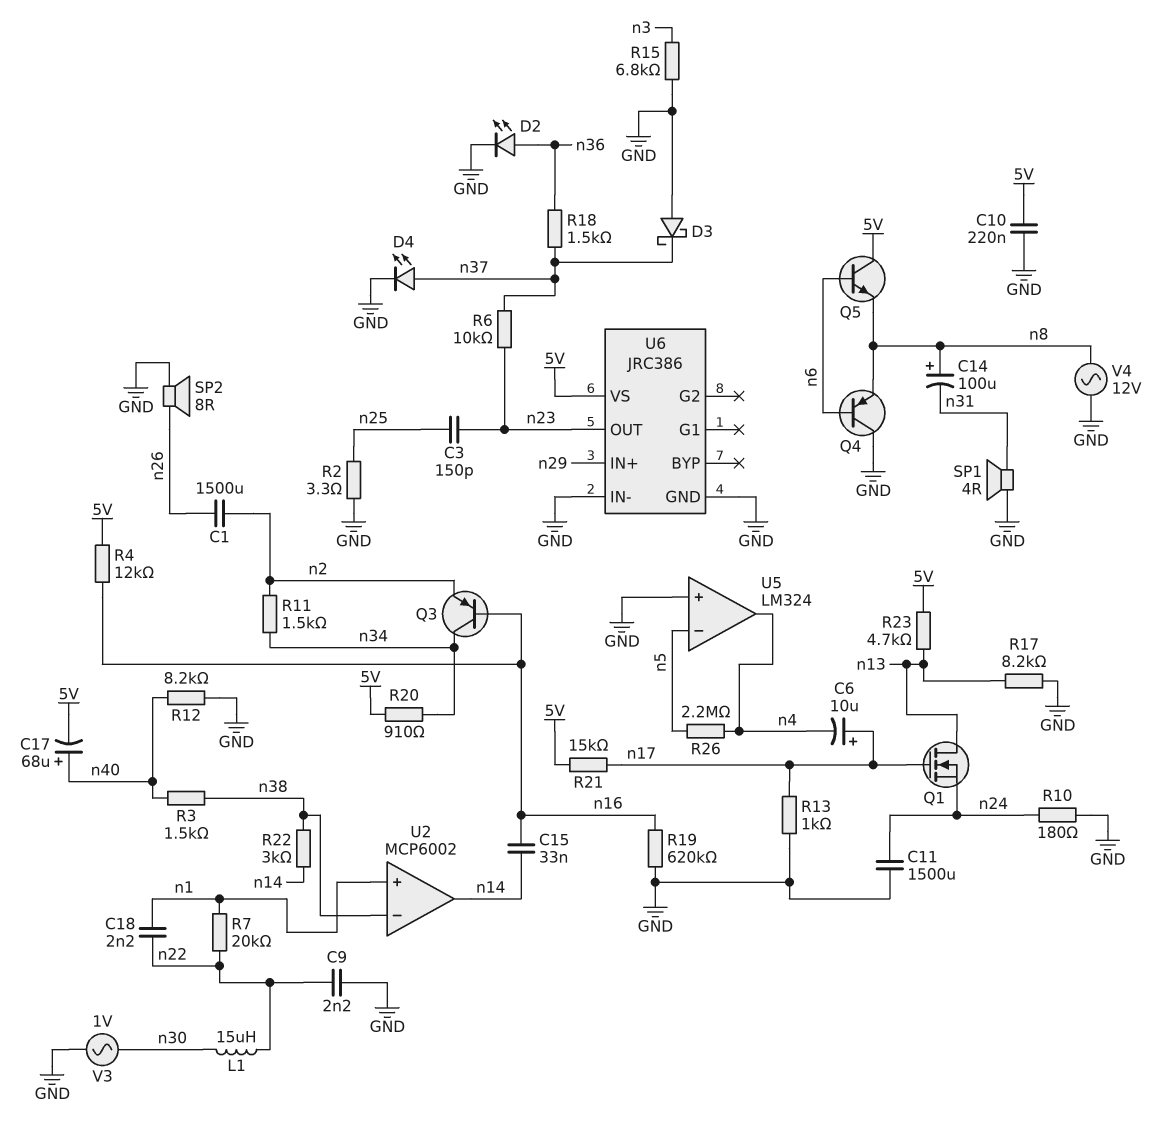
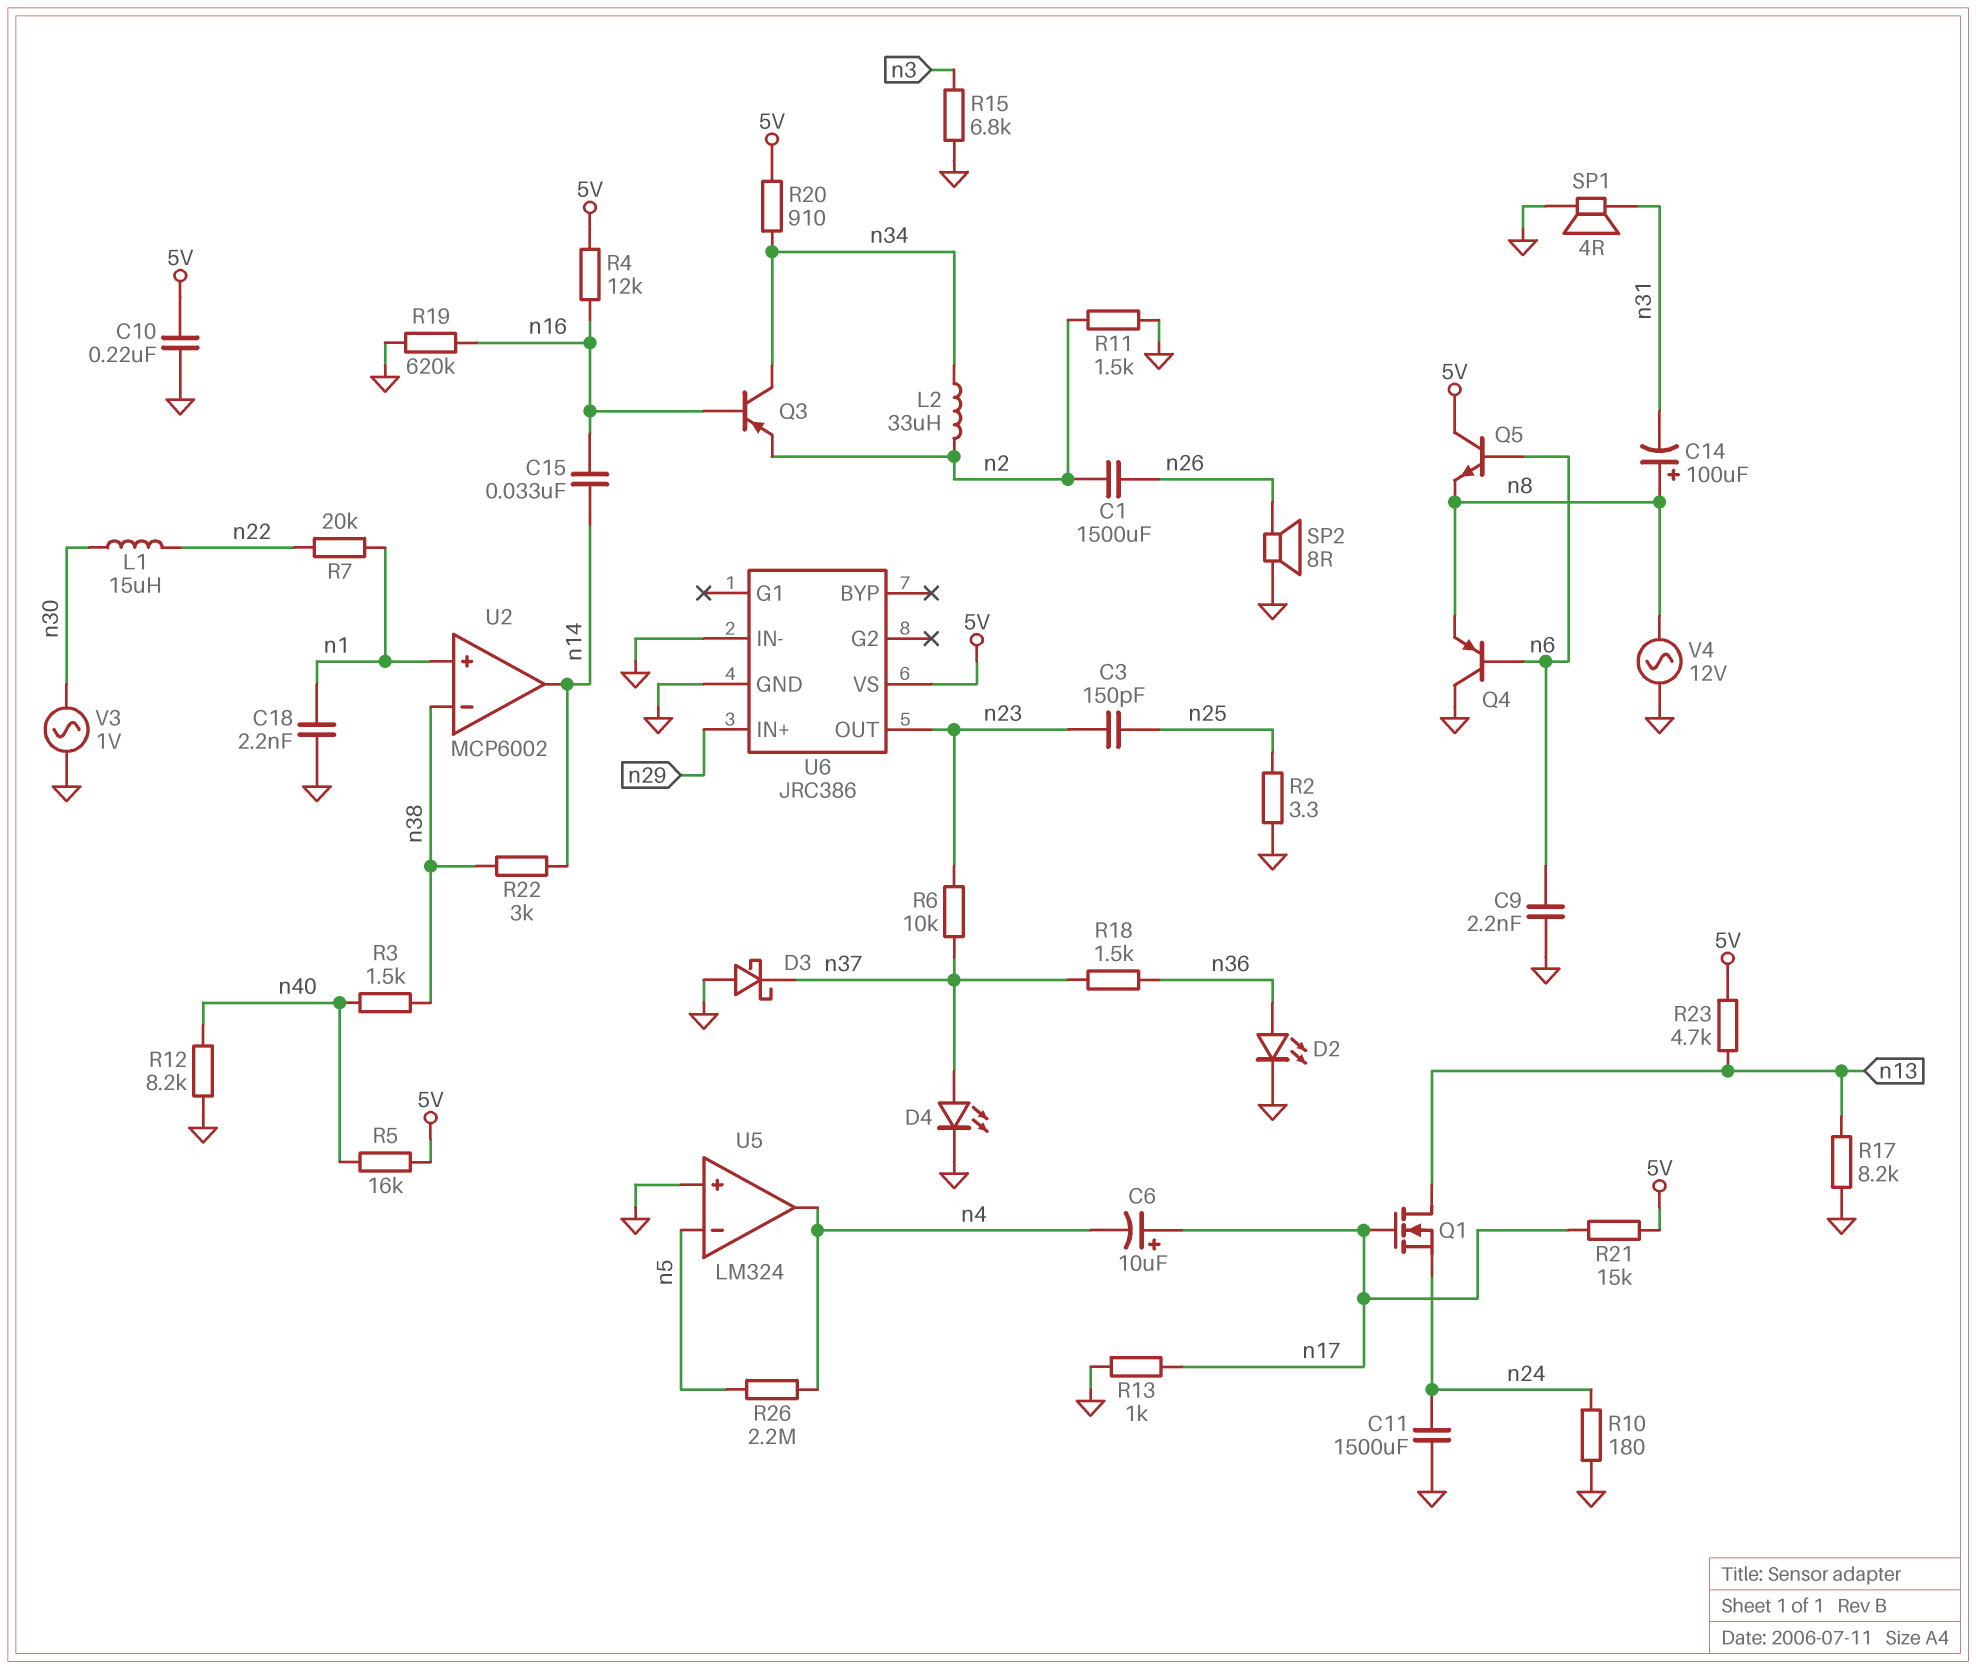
C9: 2.2nF (GND, n22) -> 2.2nF (GND, n6)
C17: 68uF (plus n40, minus 5V) -> none
C18: 2.2nF (n1, n22) -> 2.2nF (GND, n1)
L2: none -> 33uH (n2, n34)
R5: none -> 16k (5V, n40)
R11: 1.5k (n2, n34) -> 1.5k (GND, n2)

